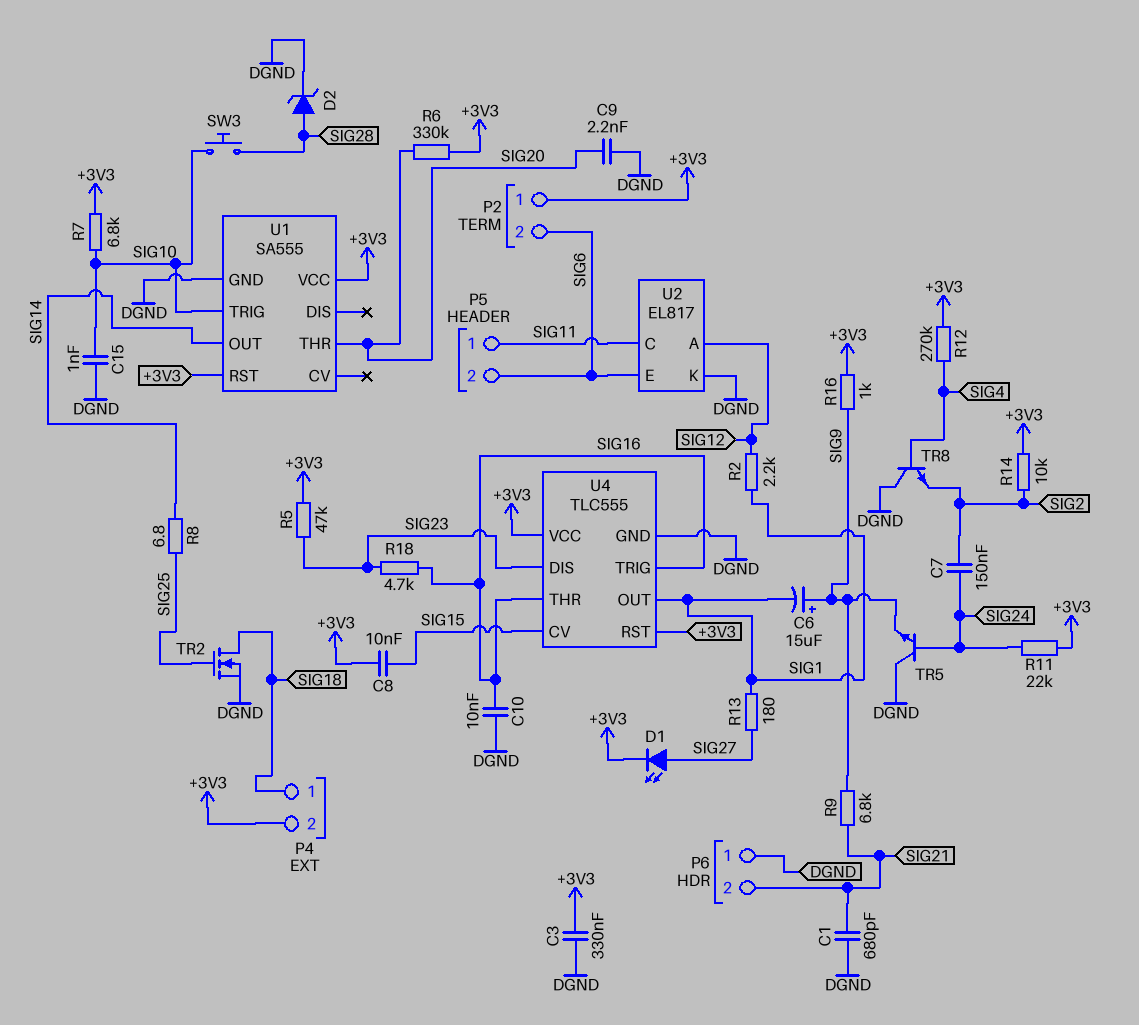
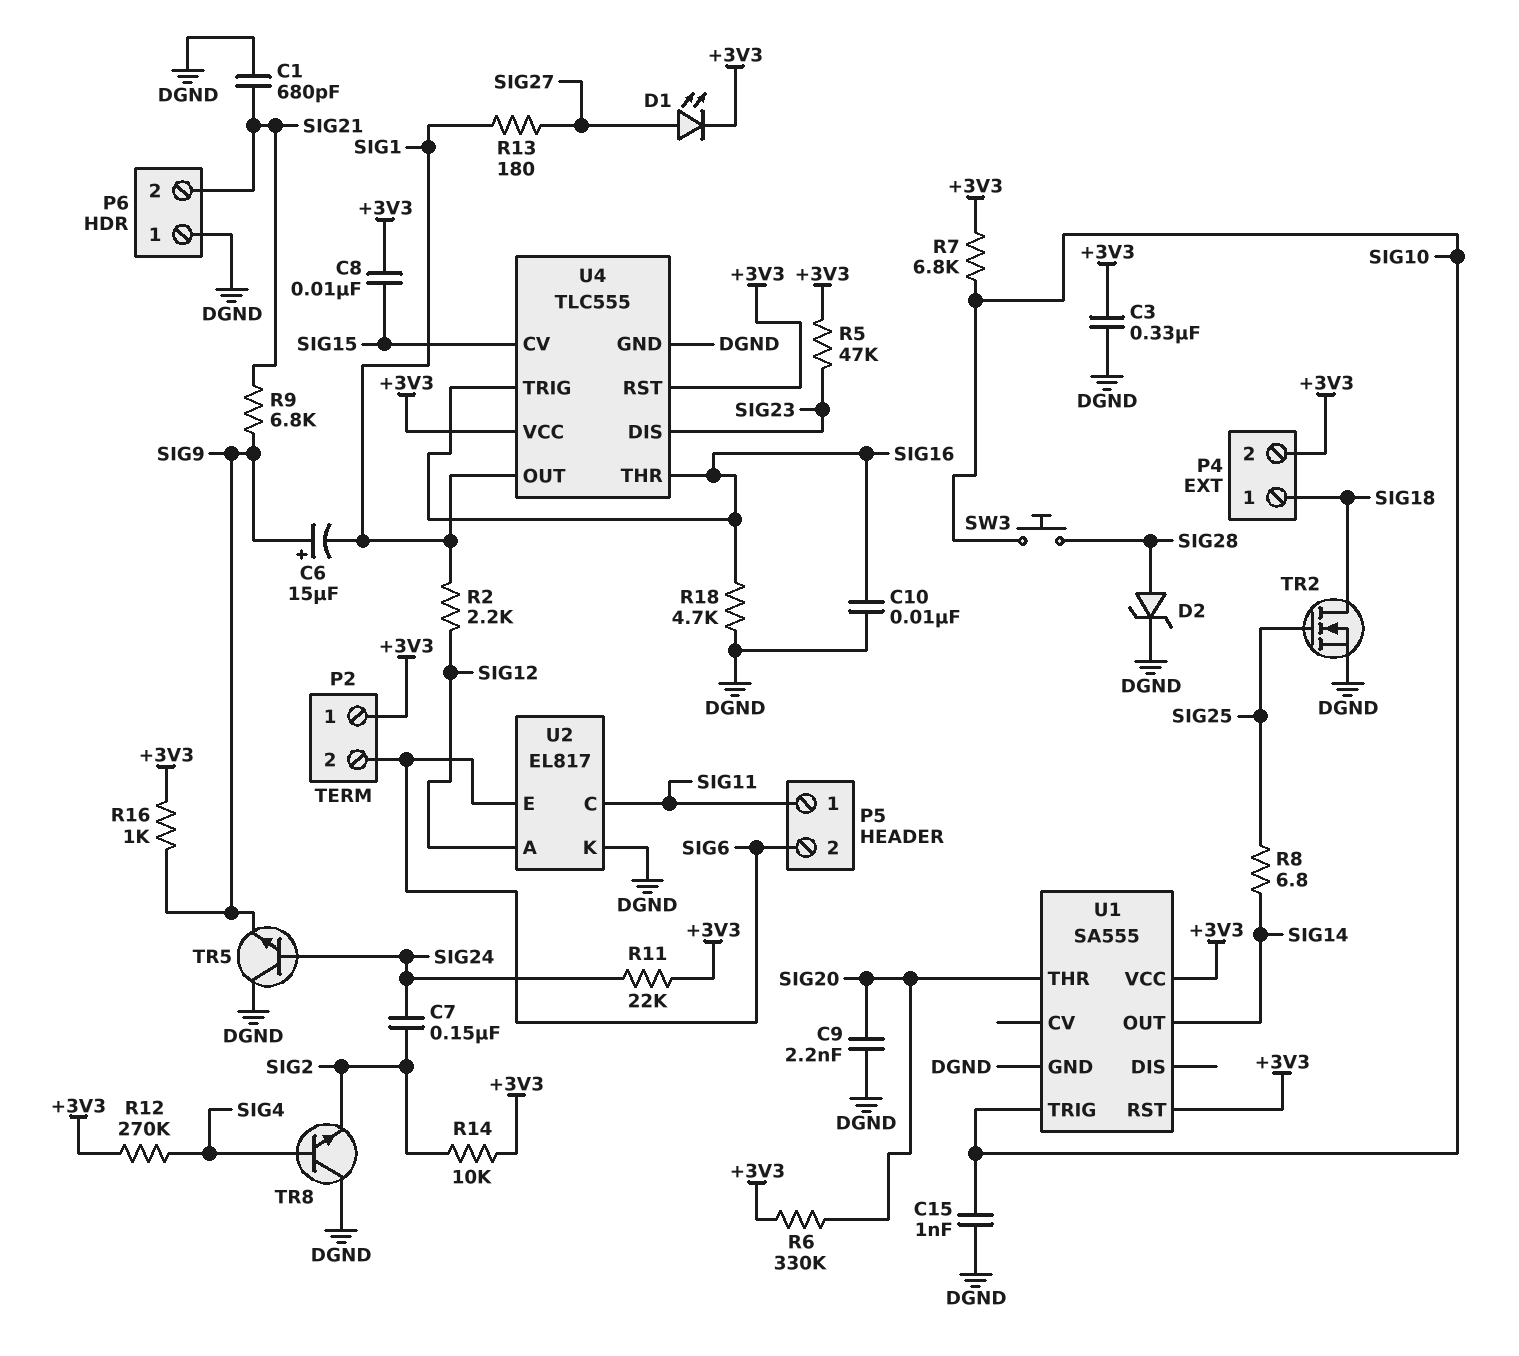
R18: 4.7k (SIG16, SIG23) -> 4.7k (DGND, SIG16)

